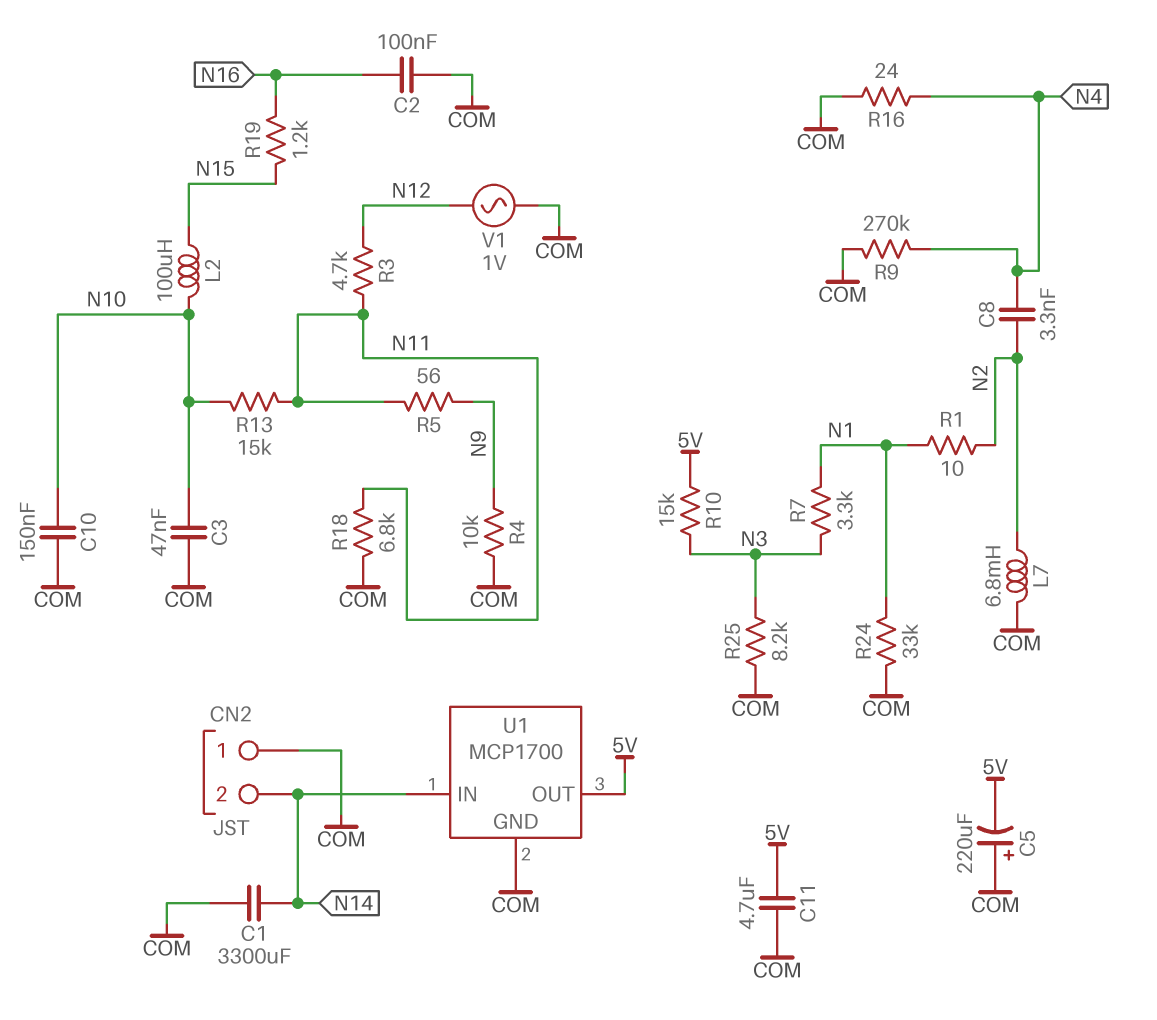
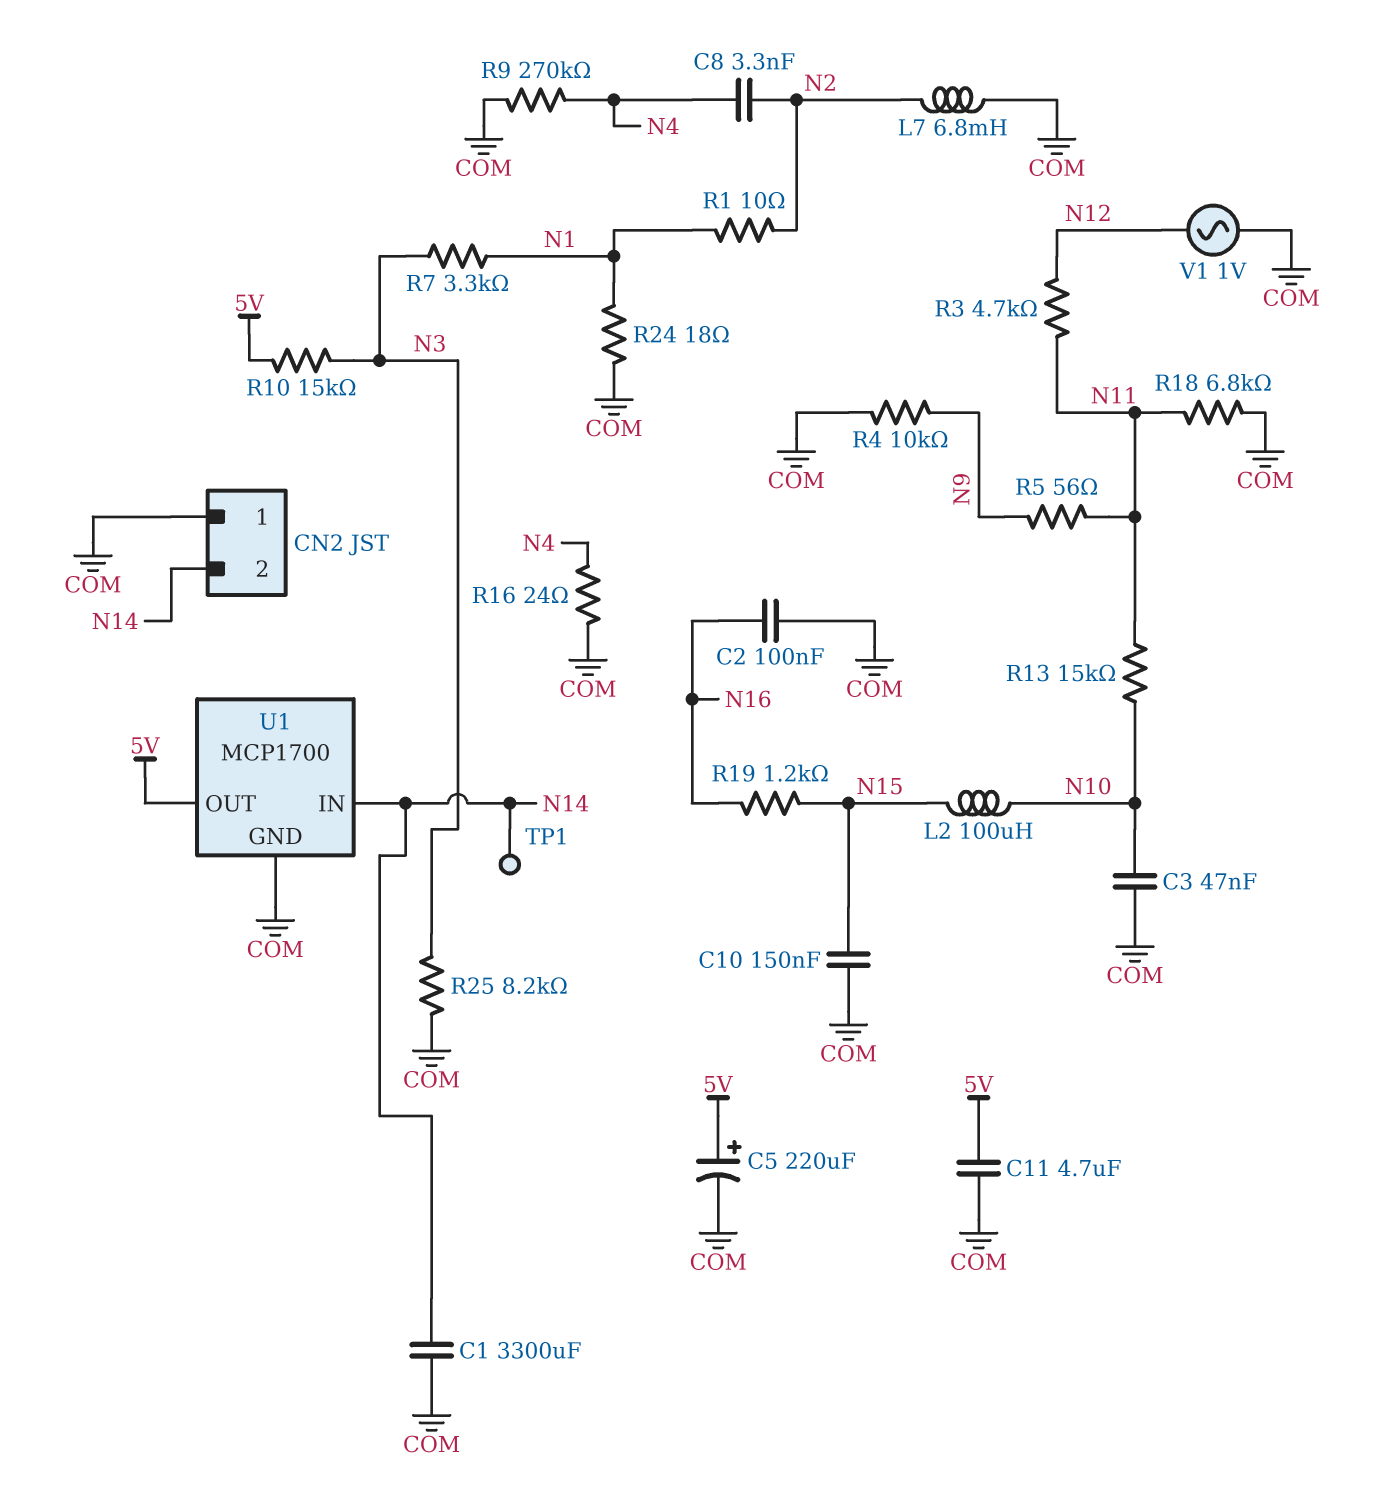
C5: 220uF (plus COM, minus 5V) -> 220uF (plus 5V, minus COM)
C10: 150nF (COM, N10) -> 150nF (COM, N15)
R24: 33k (COM, N1) -> 18 (COM, N1)
TP1: none -> test point (N14)

